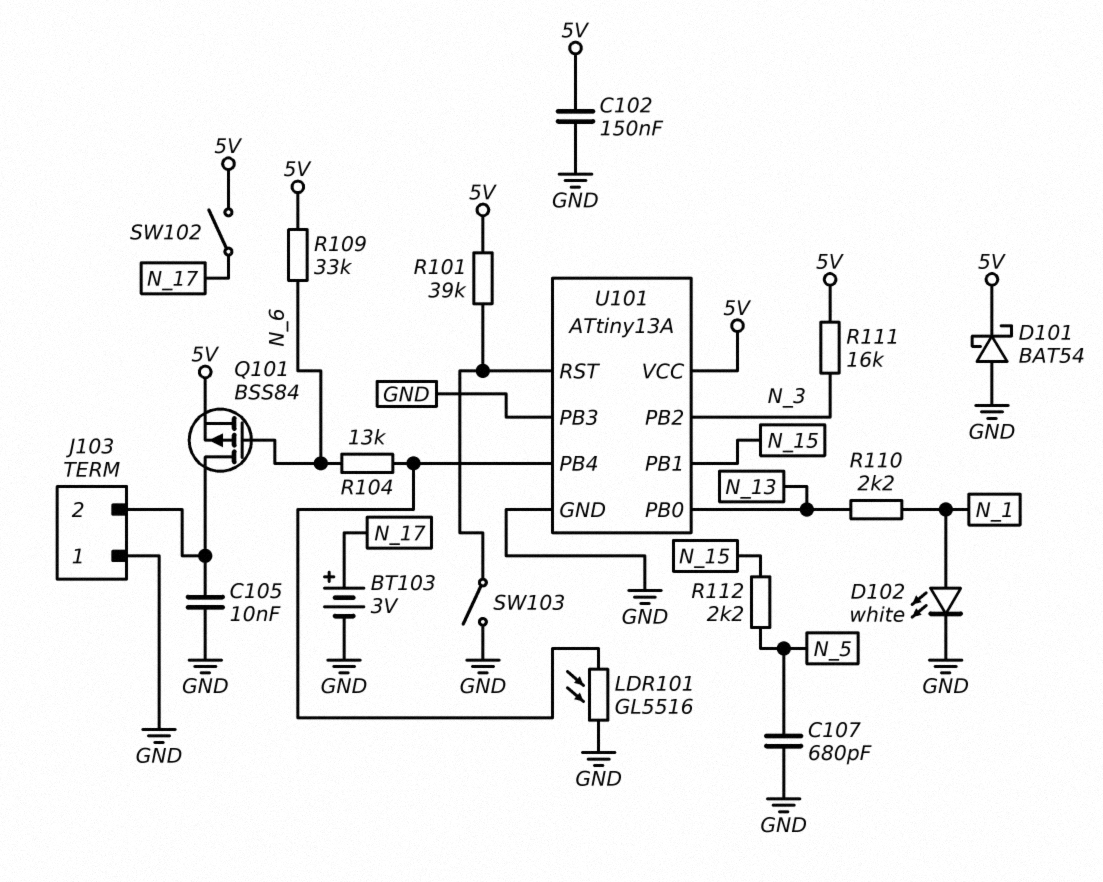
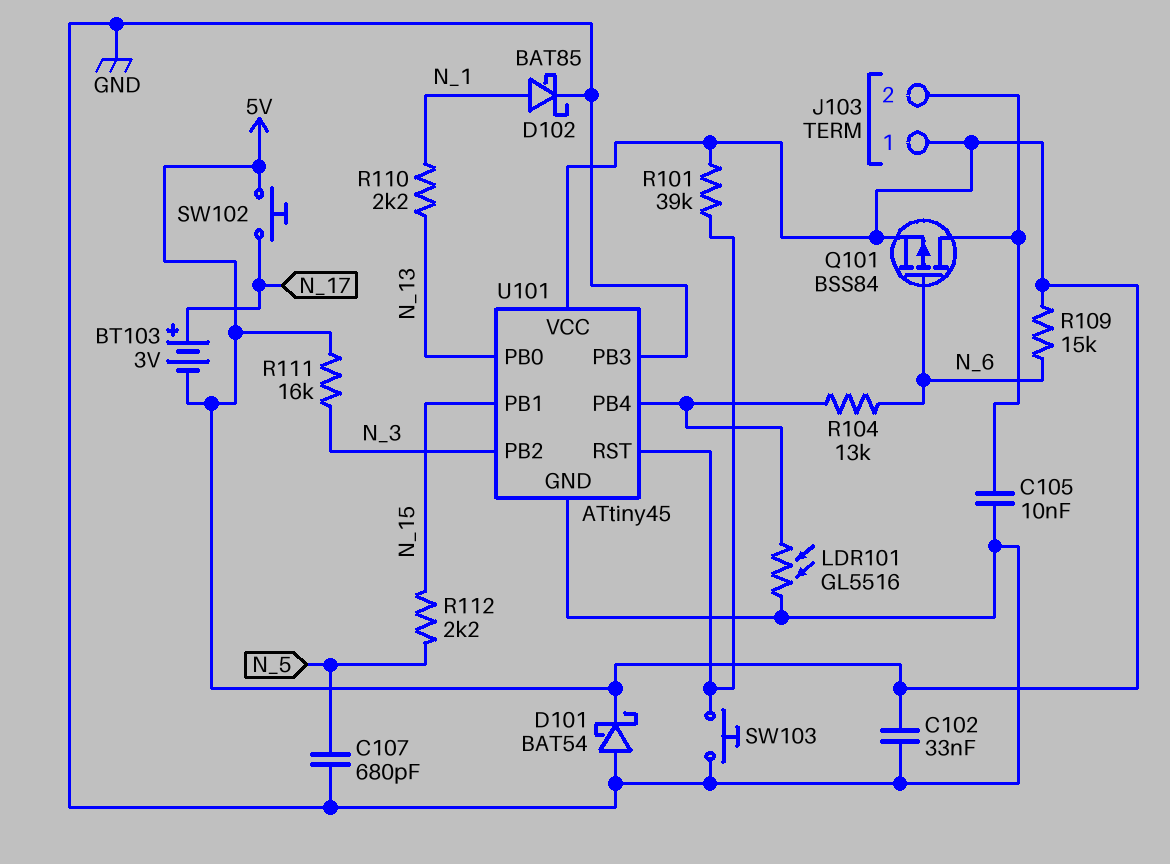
BT103: 3V (plus N_17, minus GND) -> 3V (plus N_17, minus 5V)
C102: 150nF (5V, GND) -> 33nF (5V, GND)
D102: LED white (A N_1, K GND) -> schottky BAT85 (A N_1, K GND)
J103 pin 1: GND -> 5V
R109: 33k (5V, N_6) -> 15k (5V, N_6)
SW102: switch (5V, N_17) -> button (5V, N_17)
SW103: switch (GND, U101/RST) -> button (GND, U101/RST)
U101: ATtiny13A -> ATtiny45

